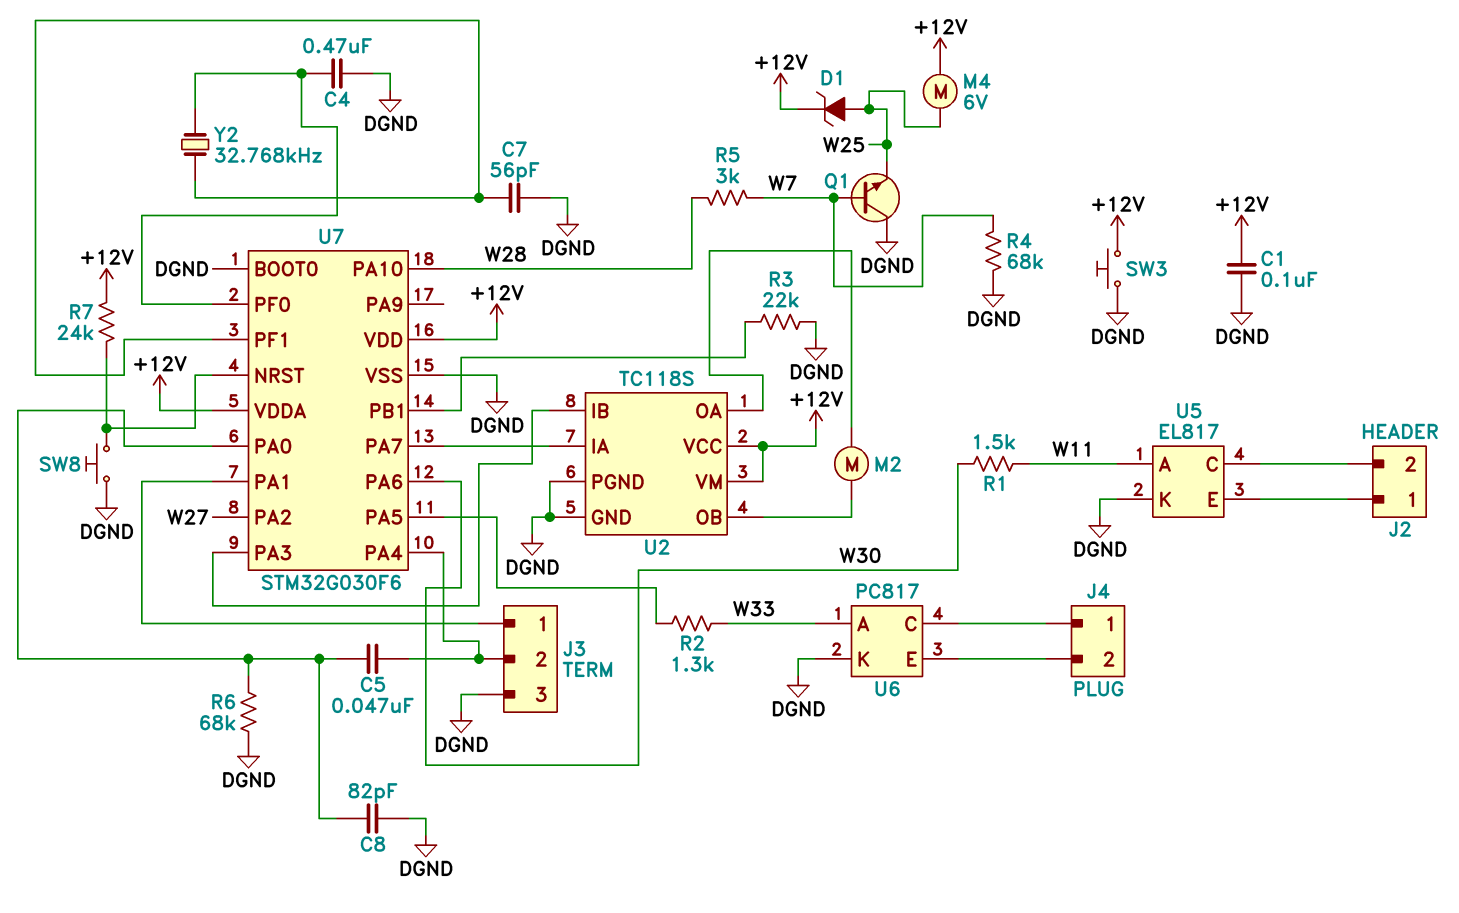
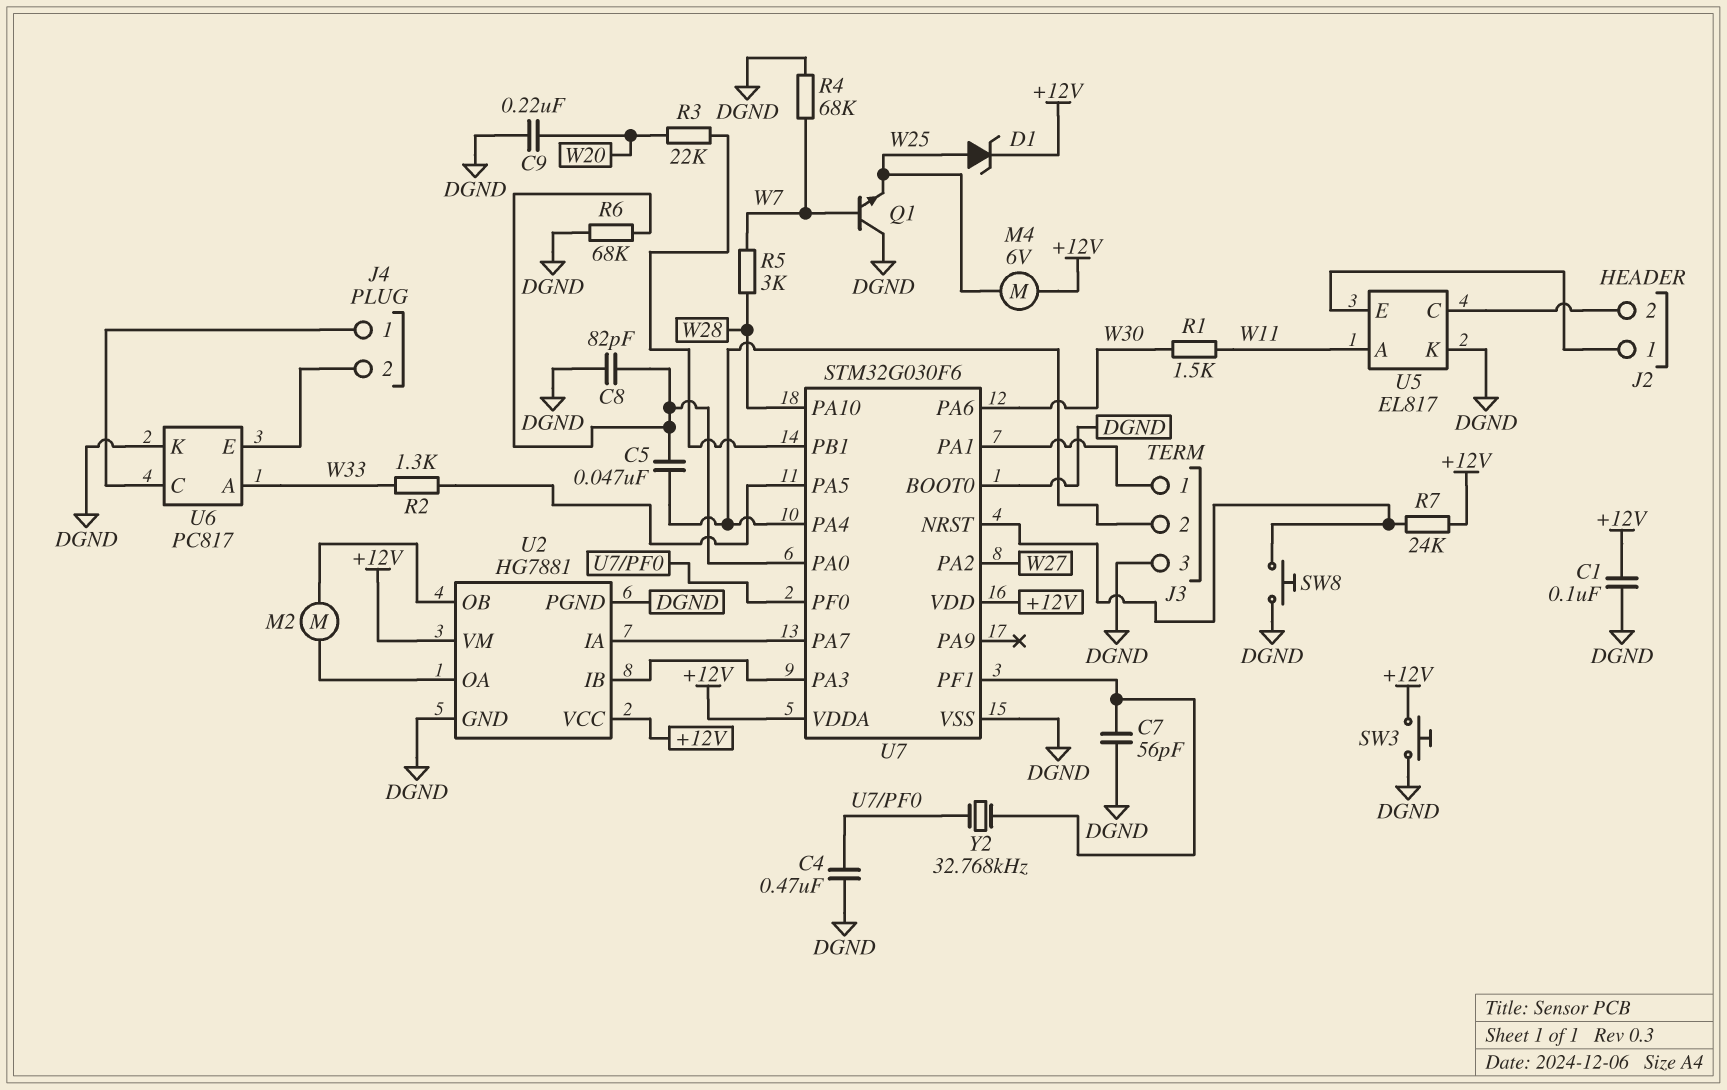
C9: none -> 220nF (DGND, W20)
R3: 22k (DGND, U7/PB1) -> 22k (U7/PB1, W20)
U2: TC118S -> HG7881

